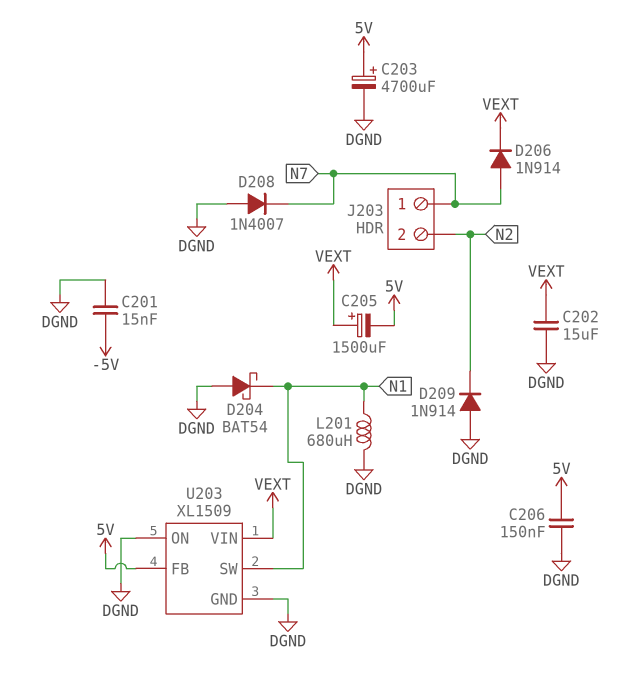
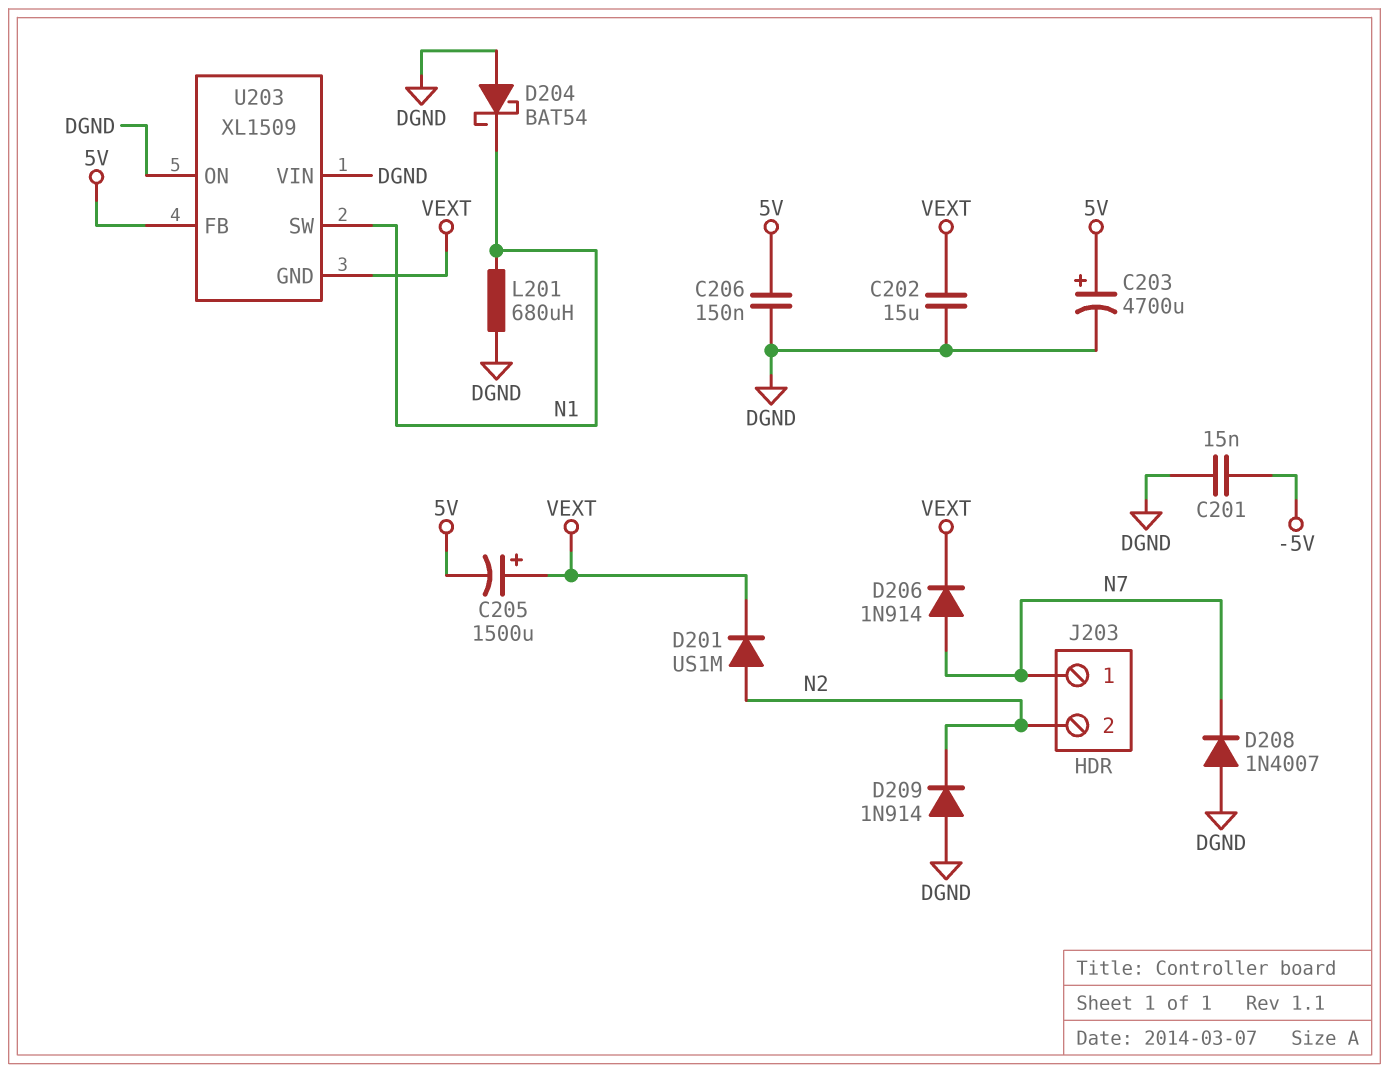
D201: none -> diode US1M (A N2, K VEXT)
U203 pin GND: DGND -> VEXT
U203 pin VIN: VEXT -> DGND

